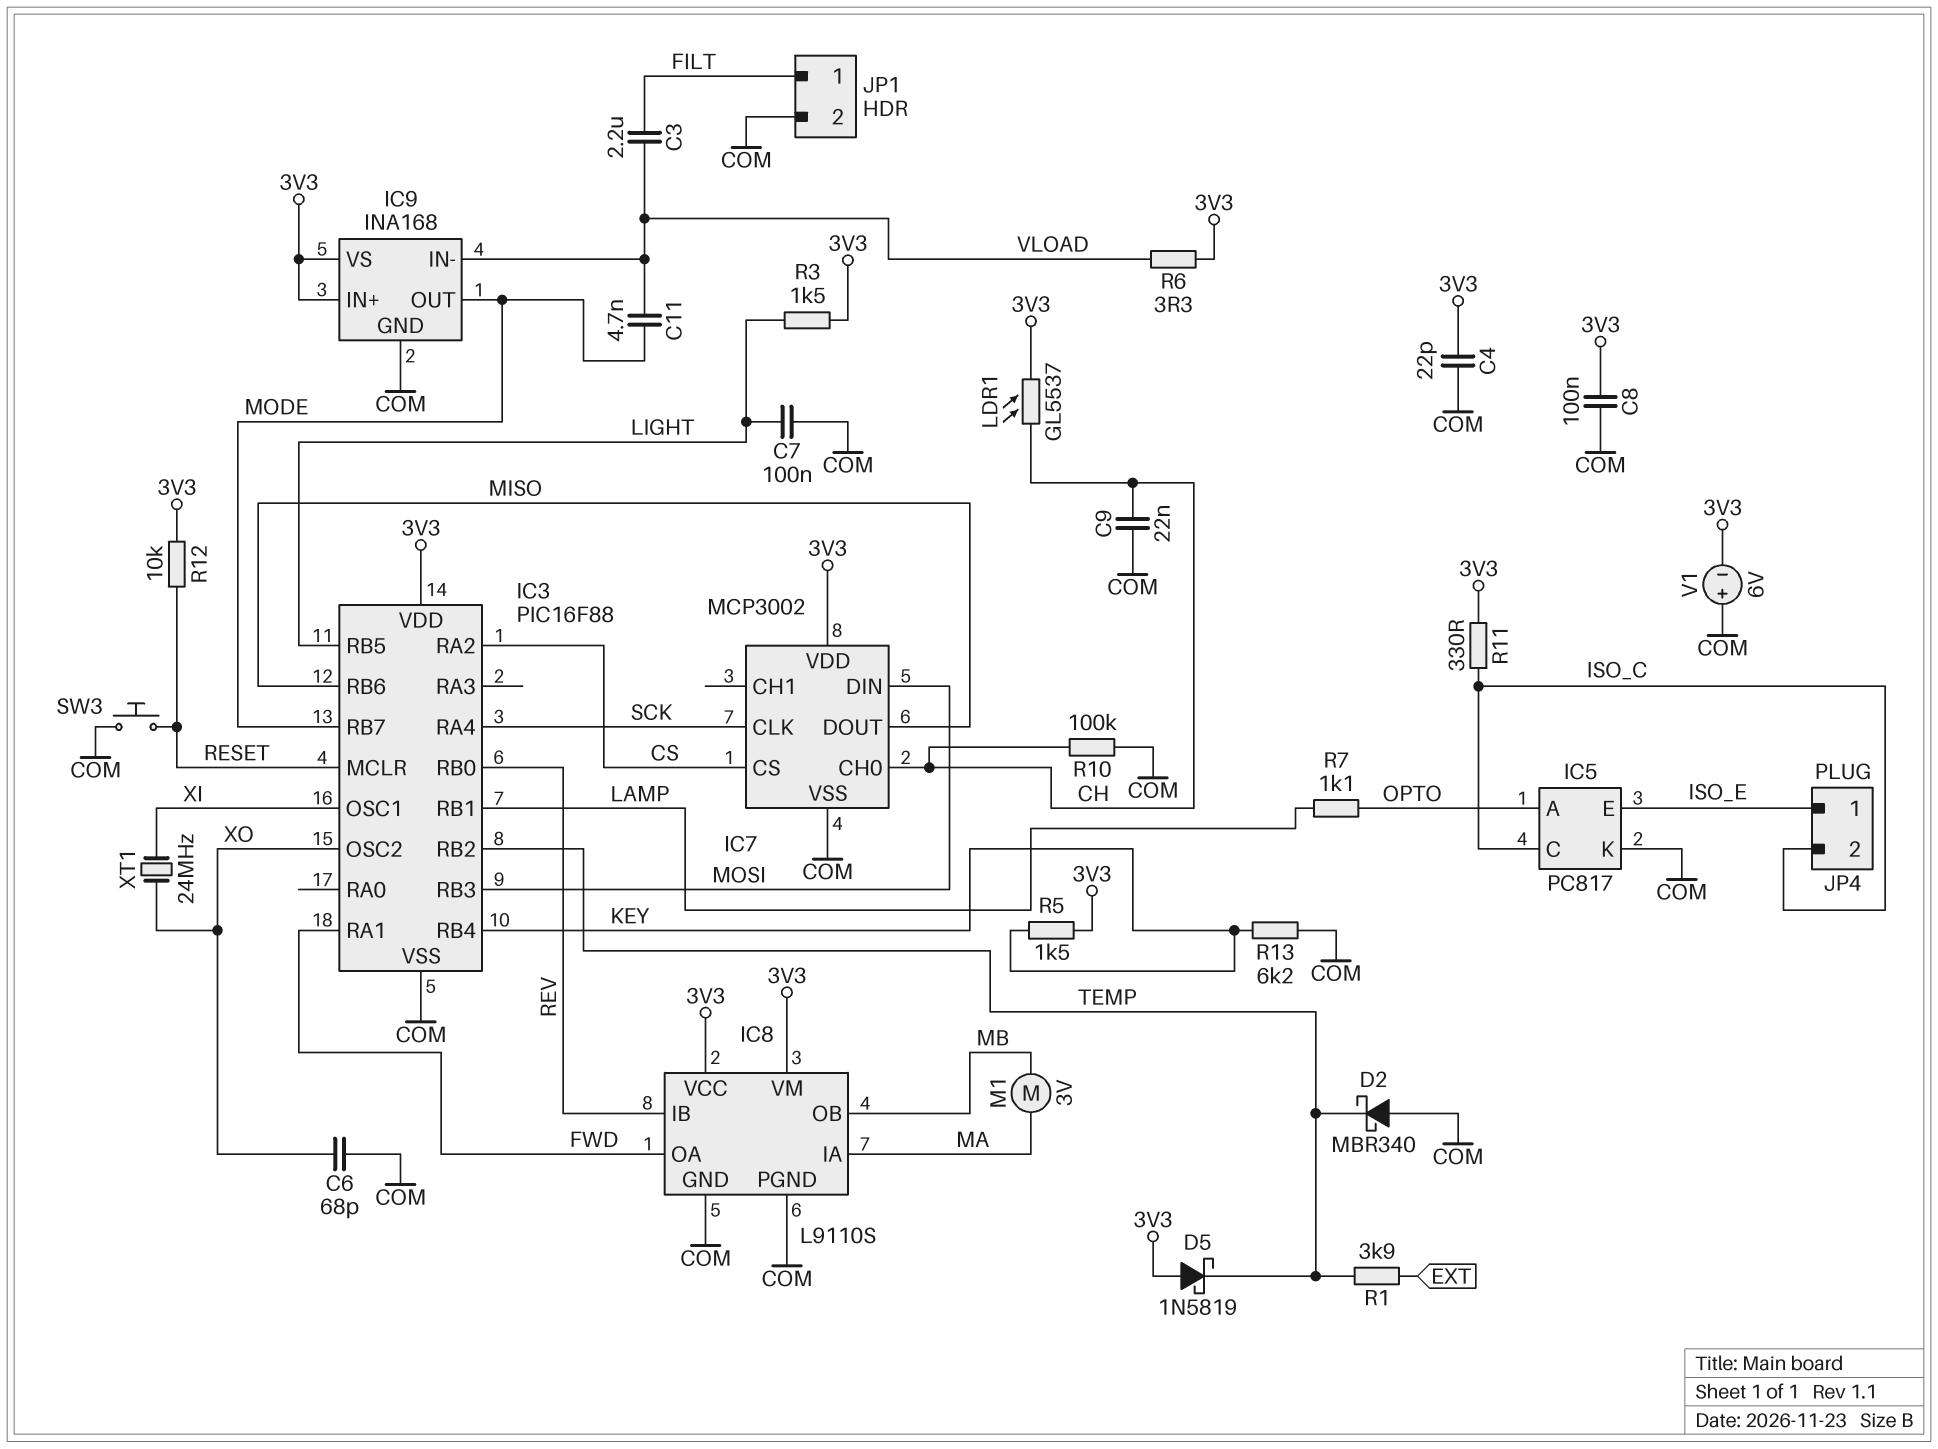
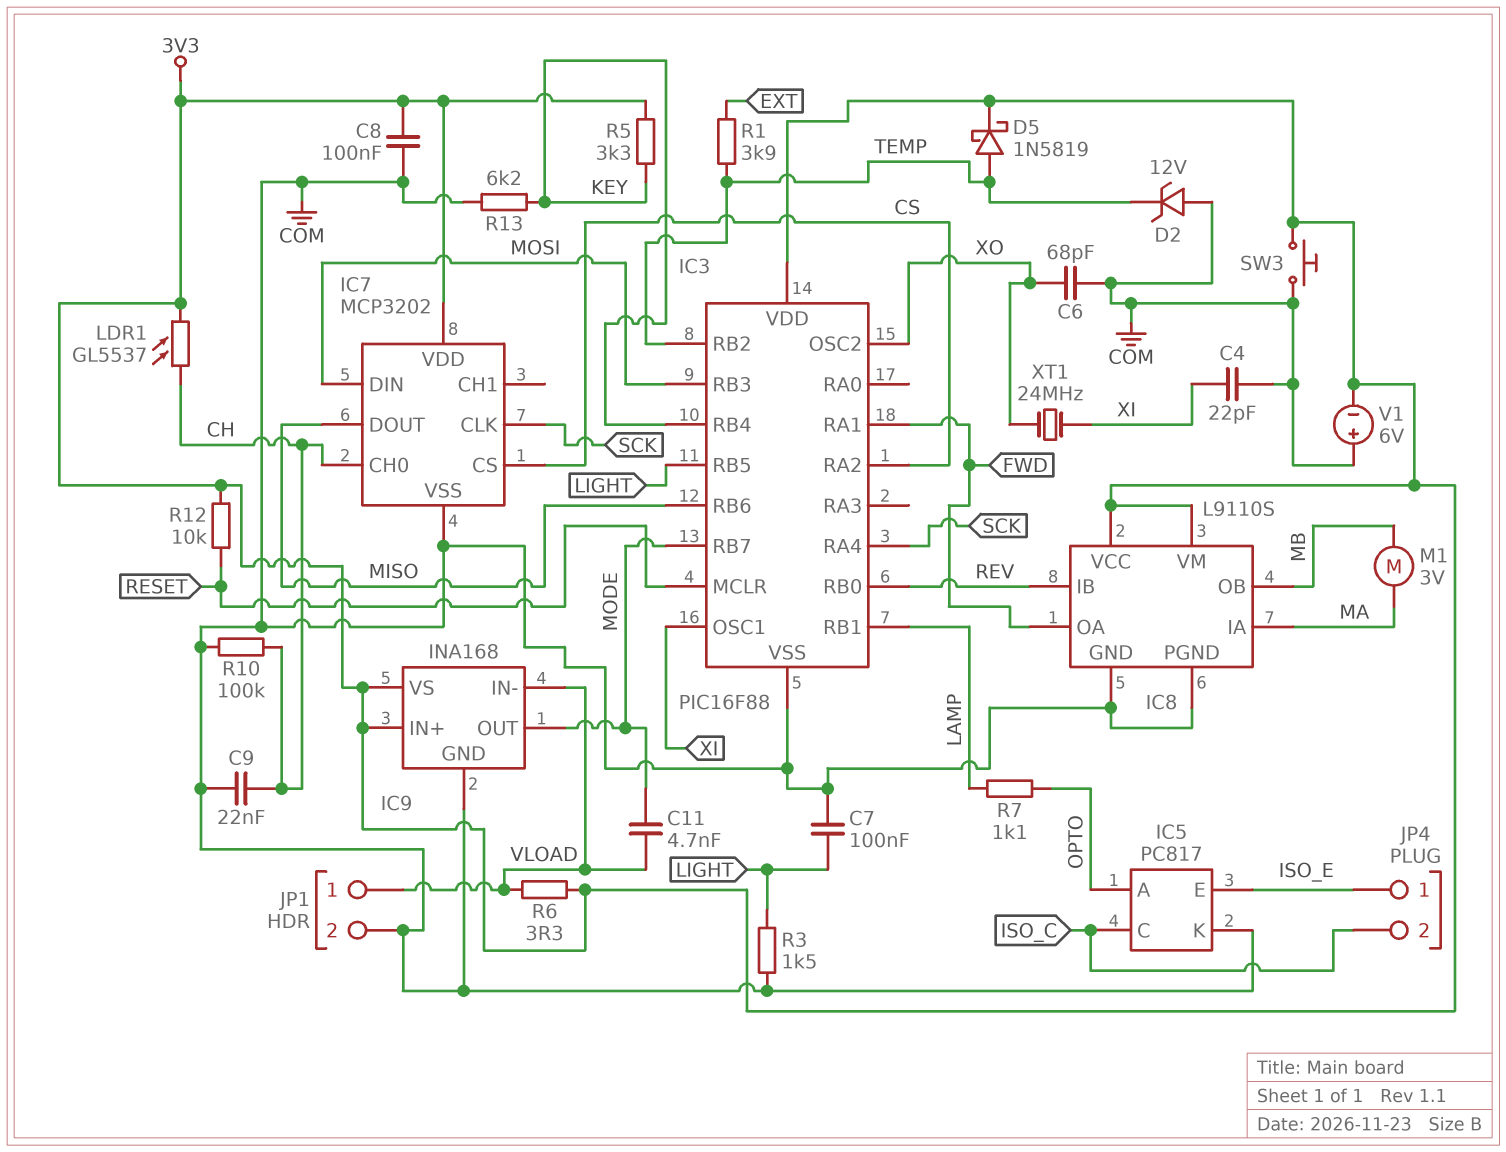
C3: 2.2uF (FILT, VLOAD) -> none
C4: 22pF (3V3, COM) -> 22pF (COM, XI)
D2: schottky MBR340 (A COM, K TEMP) -> zener 12V (A COM, K TEMP)
D5: schottky 1N5819 (A 3V3, K TEMP) -> schottky 1N5819 (A TEMP, K 3V3)
IC7: MCP3002 -> MCP3202
JP1 pin 1: FILT -> VLOAD
R3: 1.5k (3V3, LIGHT) -> 1.5k (COM, LIGHT)
R5: 1.5k (3V3, KEY) -> 3.3k (3V3, KEY)
R11: 330 (3V3, ISO_C) -> none
SW3: button (COM, RESET) -> button (3V3, COM)

